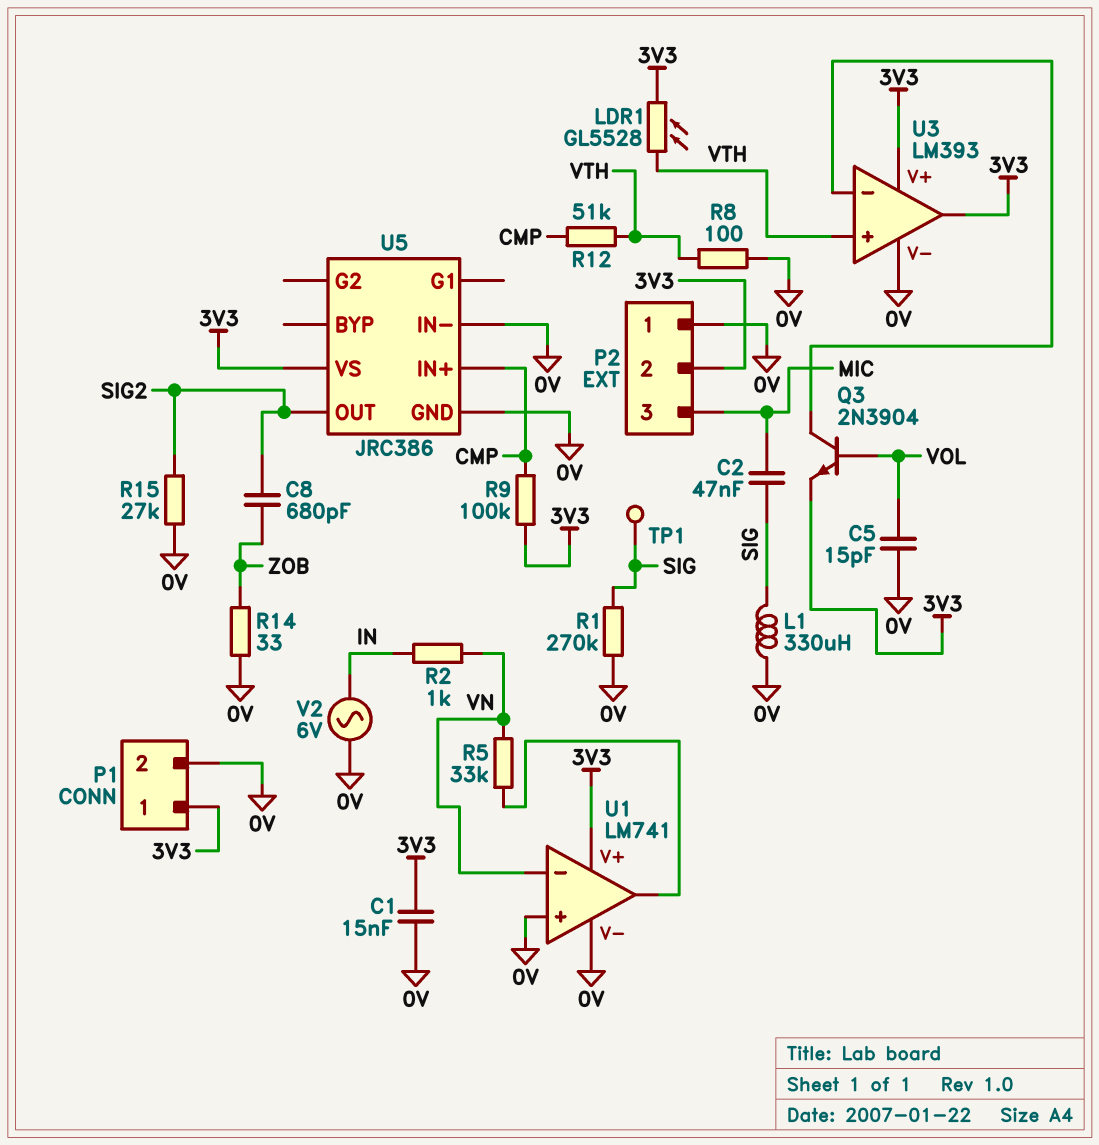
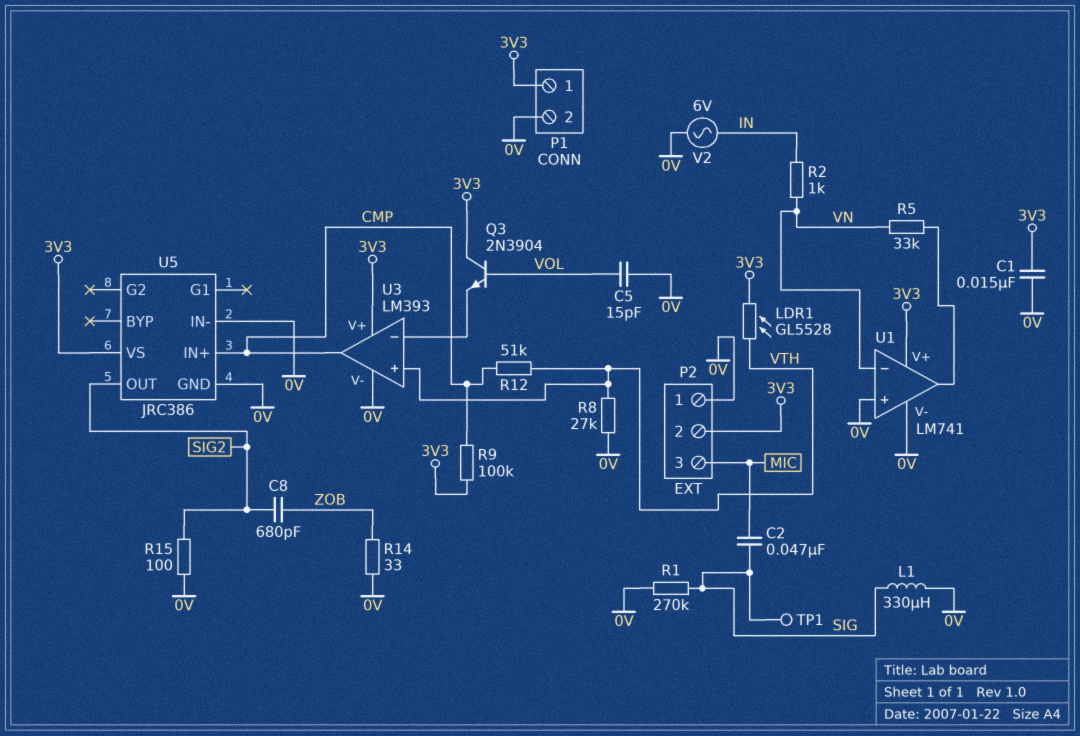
Q3: NPN 2N3904 (B VOL, C U3/in-, E 3V3) -> NPN 2N3904 (B VOL, C 3V3, E U3/in-)
R8: 100 (0V, VTH) -> 27k (0V, VTH)
R15: 27k (0V, SIG2) -> 100 (0V, SIG2)
U3 pin out: 3V3 -> CMP

